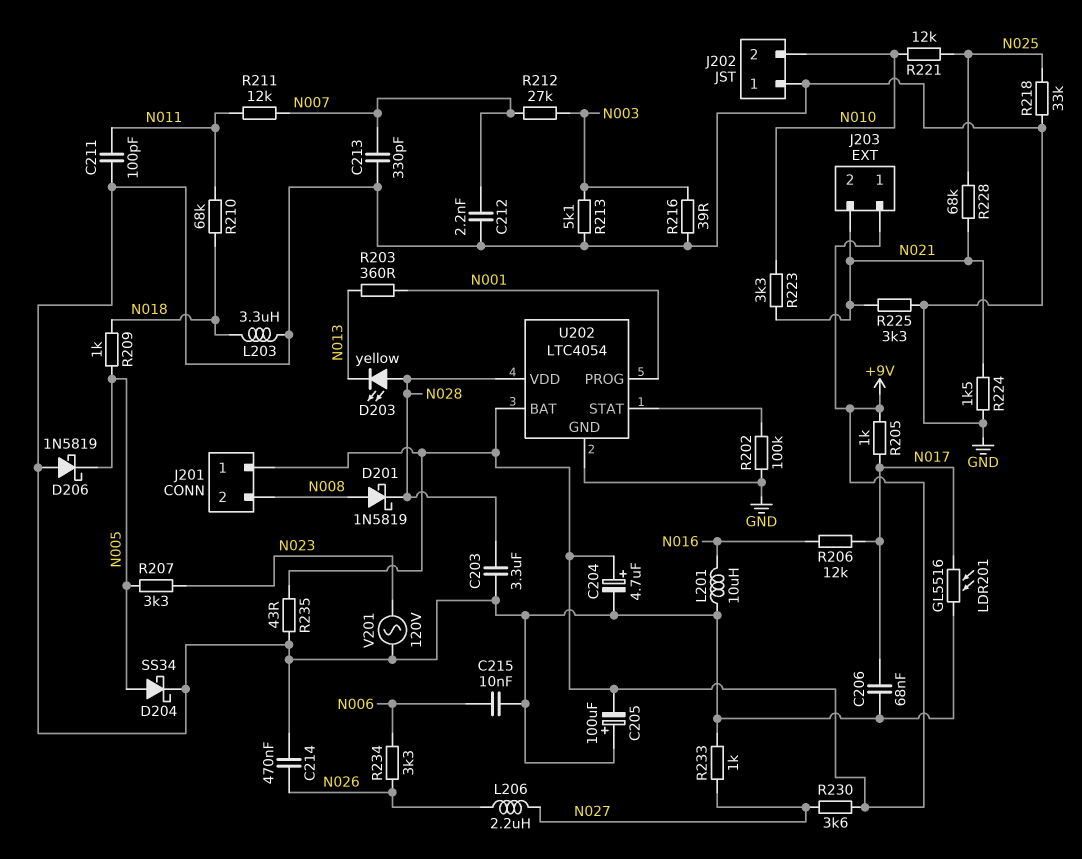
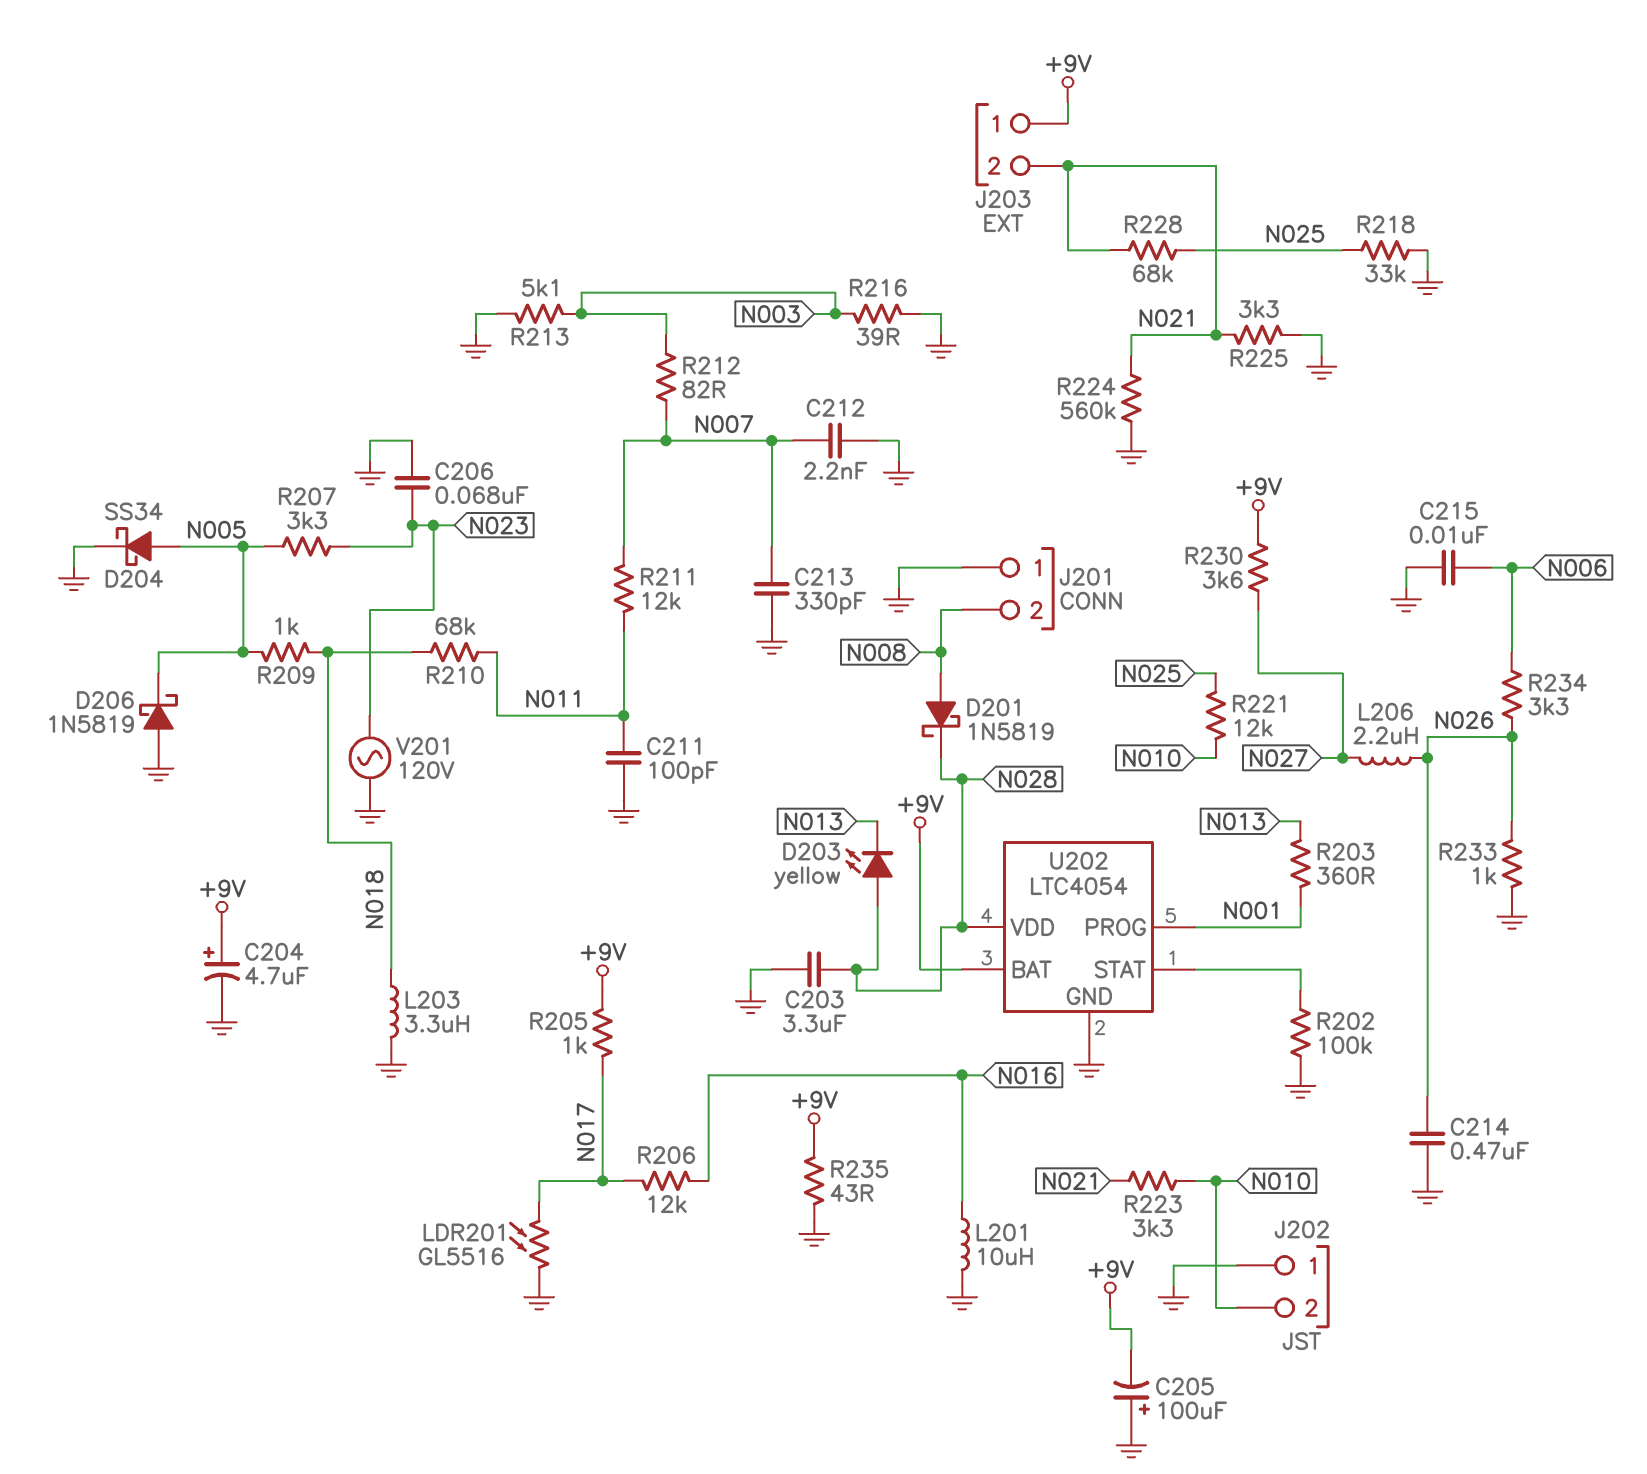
C206: 68nF (GND, N017) -> 68nF (GND, N023)
J201 pin 1: +9V -> GND
R212: 27k (N003, N007) -> 82 (N003, N007)
R224: 1.5k (GND, N021) -> 560k (GND, N021)
R233: 1k (GND, N027) -> 1k (GND, N026)

